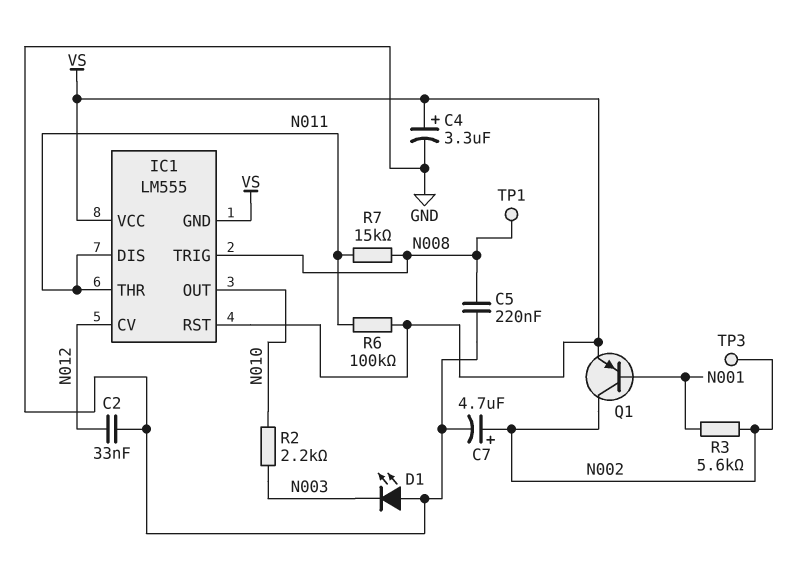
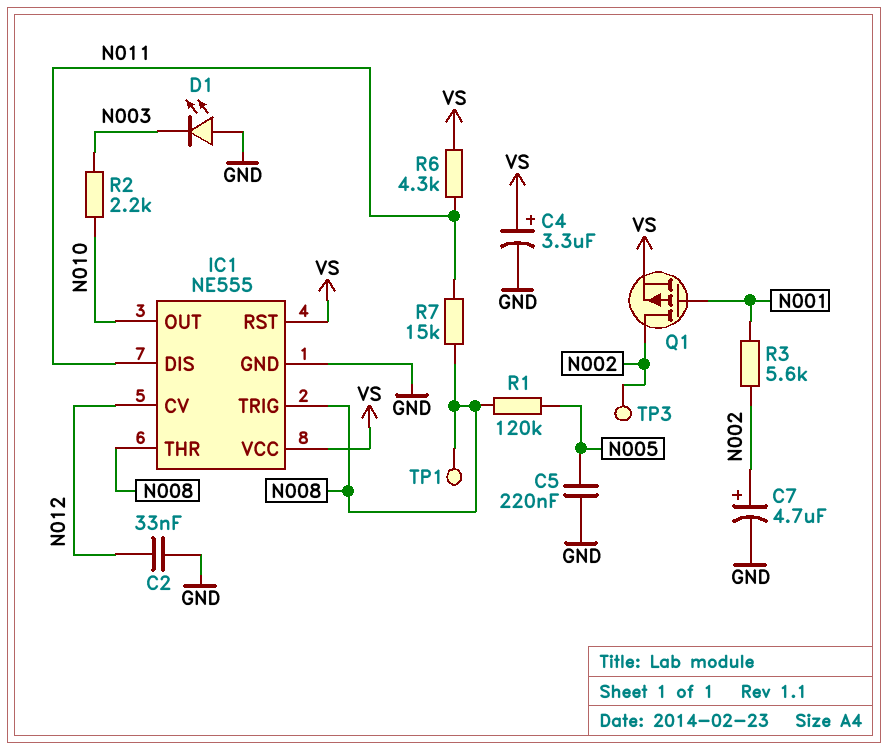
C5: 220nF (GND, N008) -> 220nF (GND, N005)
IC1: LM555 -> NE555
IC1 pin GND: VS -> GND
IC1 pin THR: N011 -> N008
Q1: PNP (B N001, C N002, E VS) -> PMOS (G N001, D N002, S VS)
R1: none -> 120k (N005, N008)
R6: 100k (N011, VS) -> 4.3k (N011, VS)

